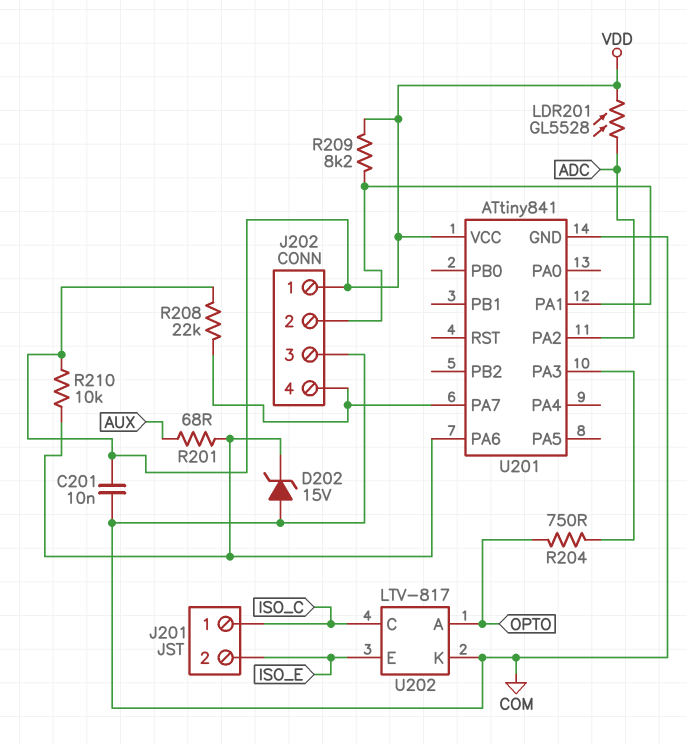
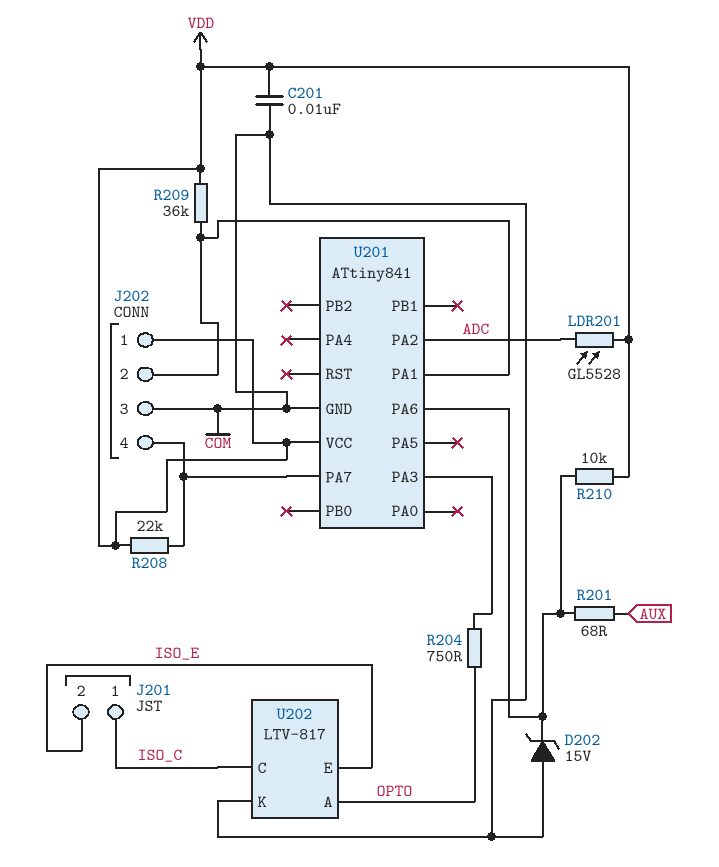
R209: 8.2k (J202/2, VDD) -> 36k (J202/2, VDD)

